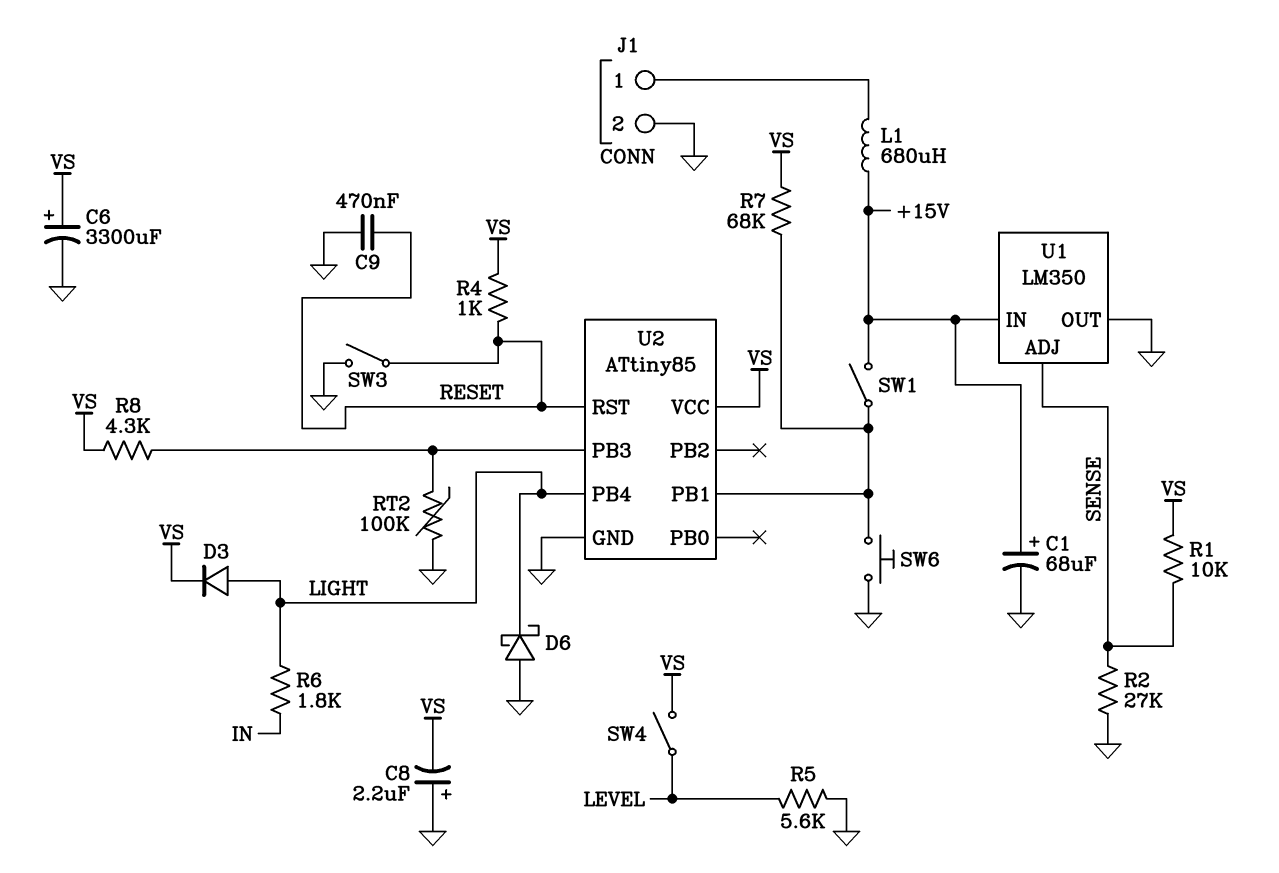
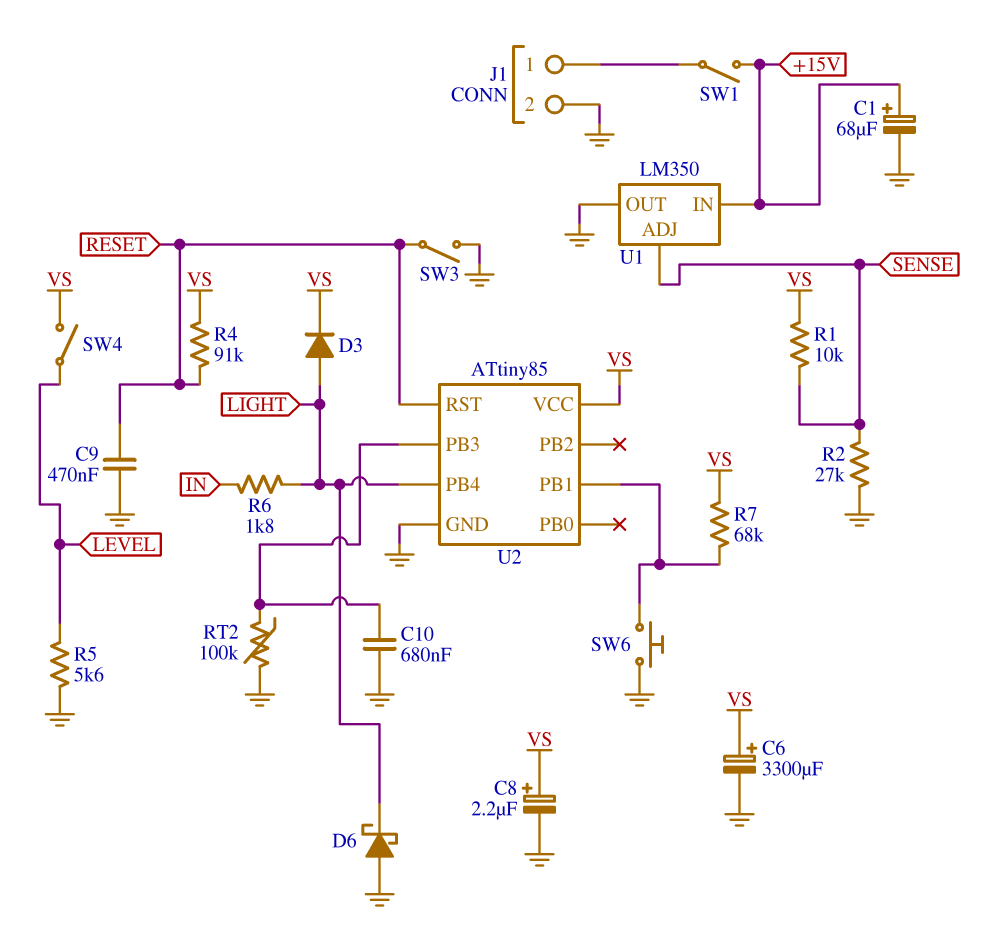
C8: 2.2uF (plus GND, minus VS) -> 2.2uF (plus VS, minus GND)
C10: none -> 680nF (GND, U2/PB3)
L1: 680uH (+15V, J1/1) -> none
R4: 1k (RESET, VS) -> 91k (RESET, VS)
R8: 4.3k (U2/PB3, VS) -> none
SW1: switch (+15V, U2/PB1) -> switch (+15V, J1/1)

